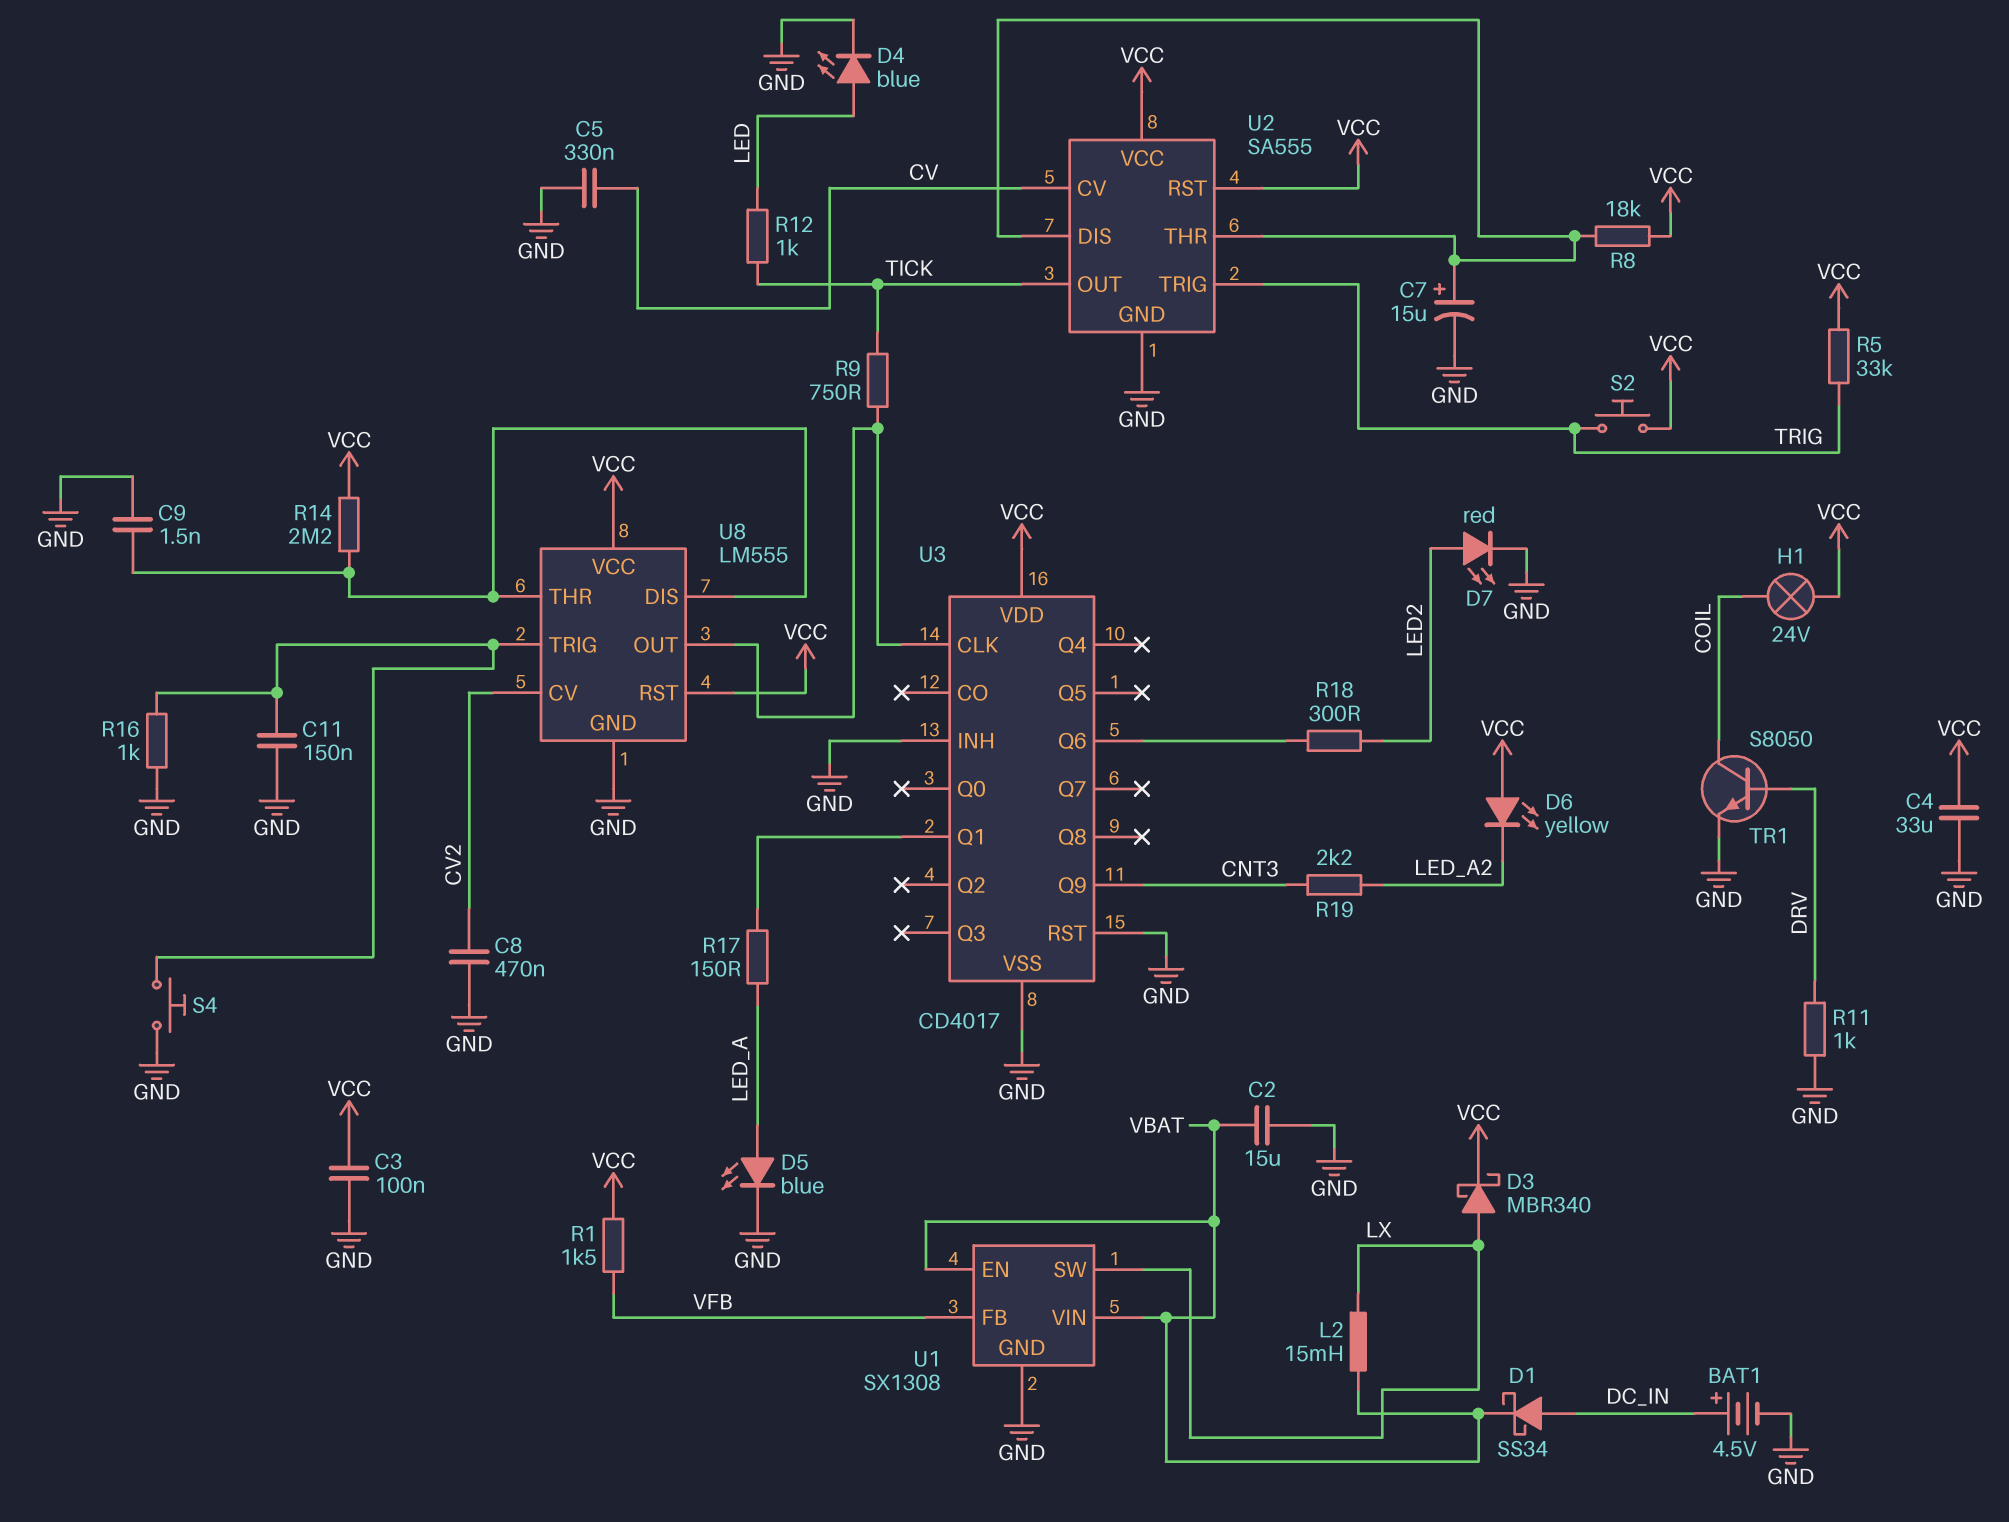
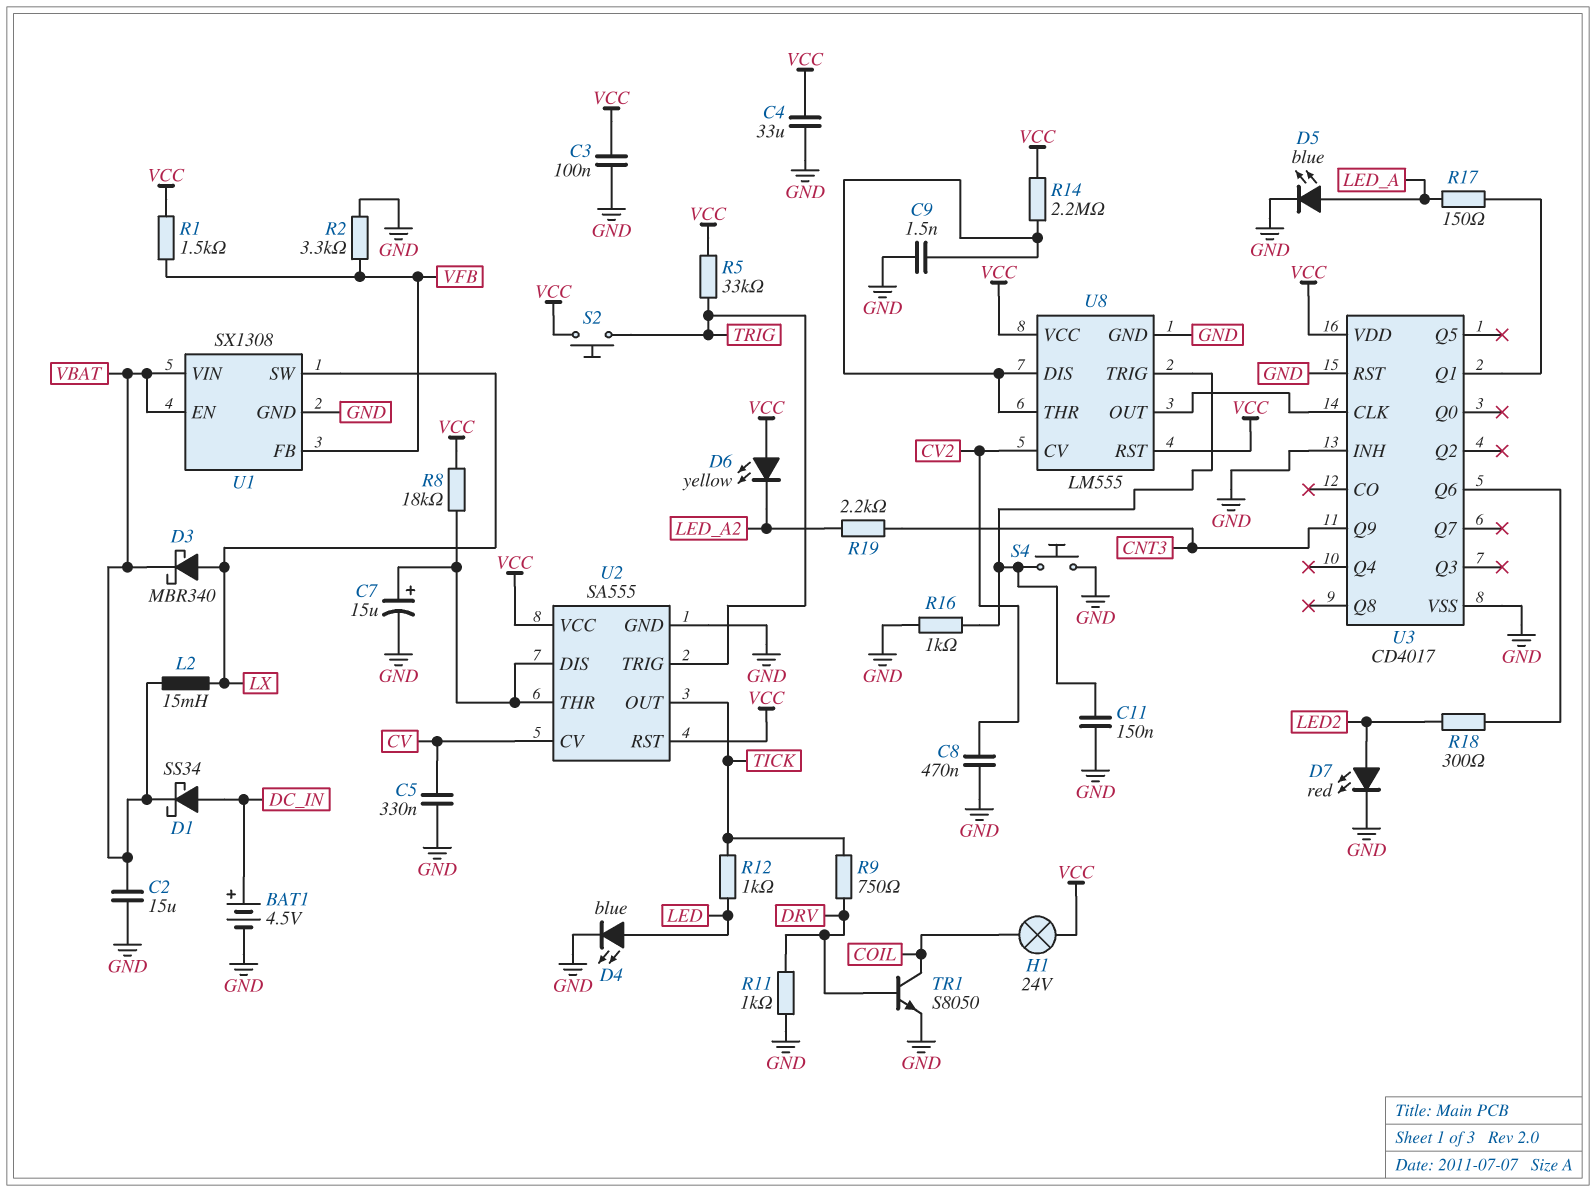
D3: schottky MBR340 (A LX, K VCC) -> schottky MBR340 (A LX, K VBAT)
R2: none -> 3.3k (GND, VFB)
R9: 750 (TICK, U3/CLK) -> 750 (DRV, TICK)

